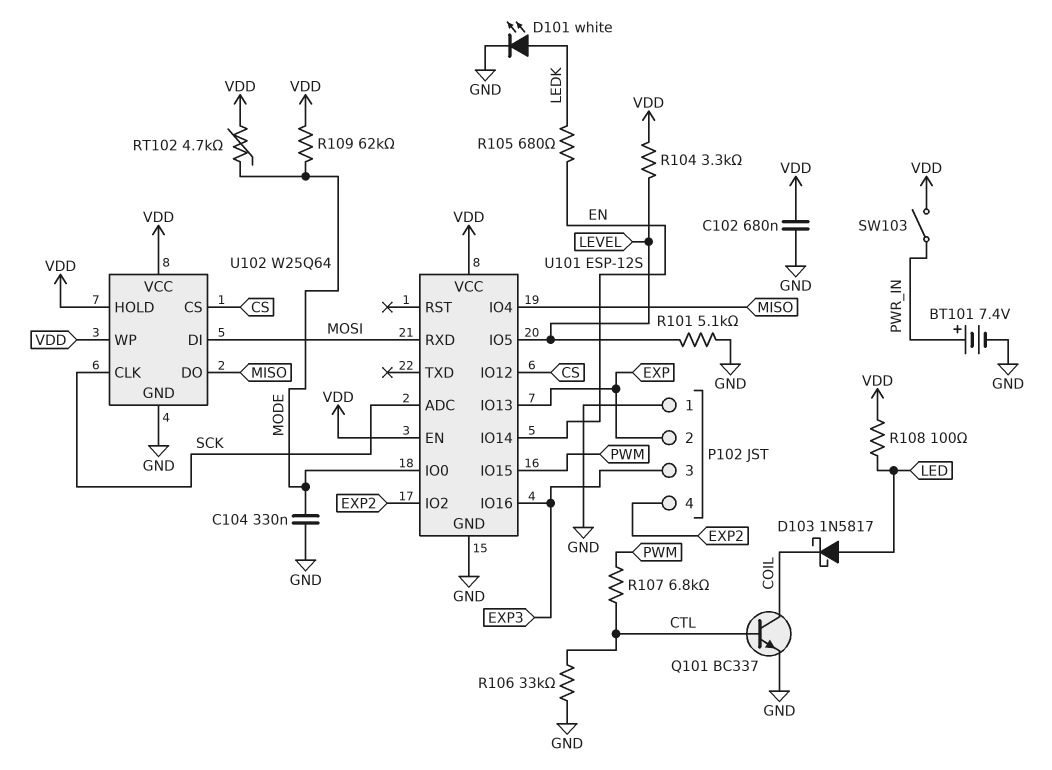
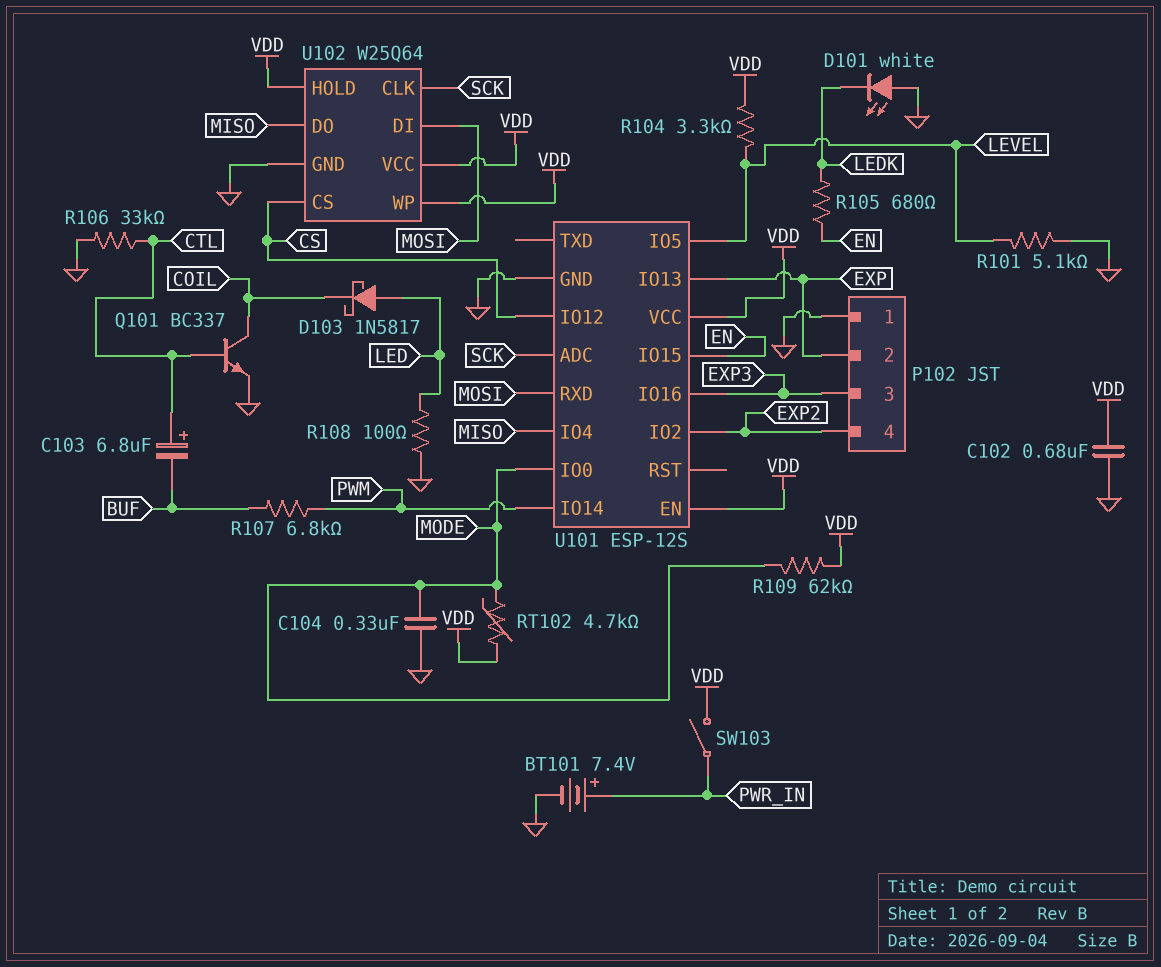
C103: none -> 6.8uF (plus CTL, minus BUF)
D101: LED white (A LEDK, K GND) -> LED white (A GND, K LEDK)
R107: 6.8k (CTL, PWM) -> 6.8k (BUF, PWM)
R108: 100 (LED, VDD) -> 100 (GND, LED)
U101 pin IO14: EN -> PWM
U101 pin IO15: PWM -> EN

